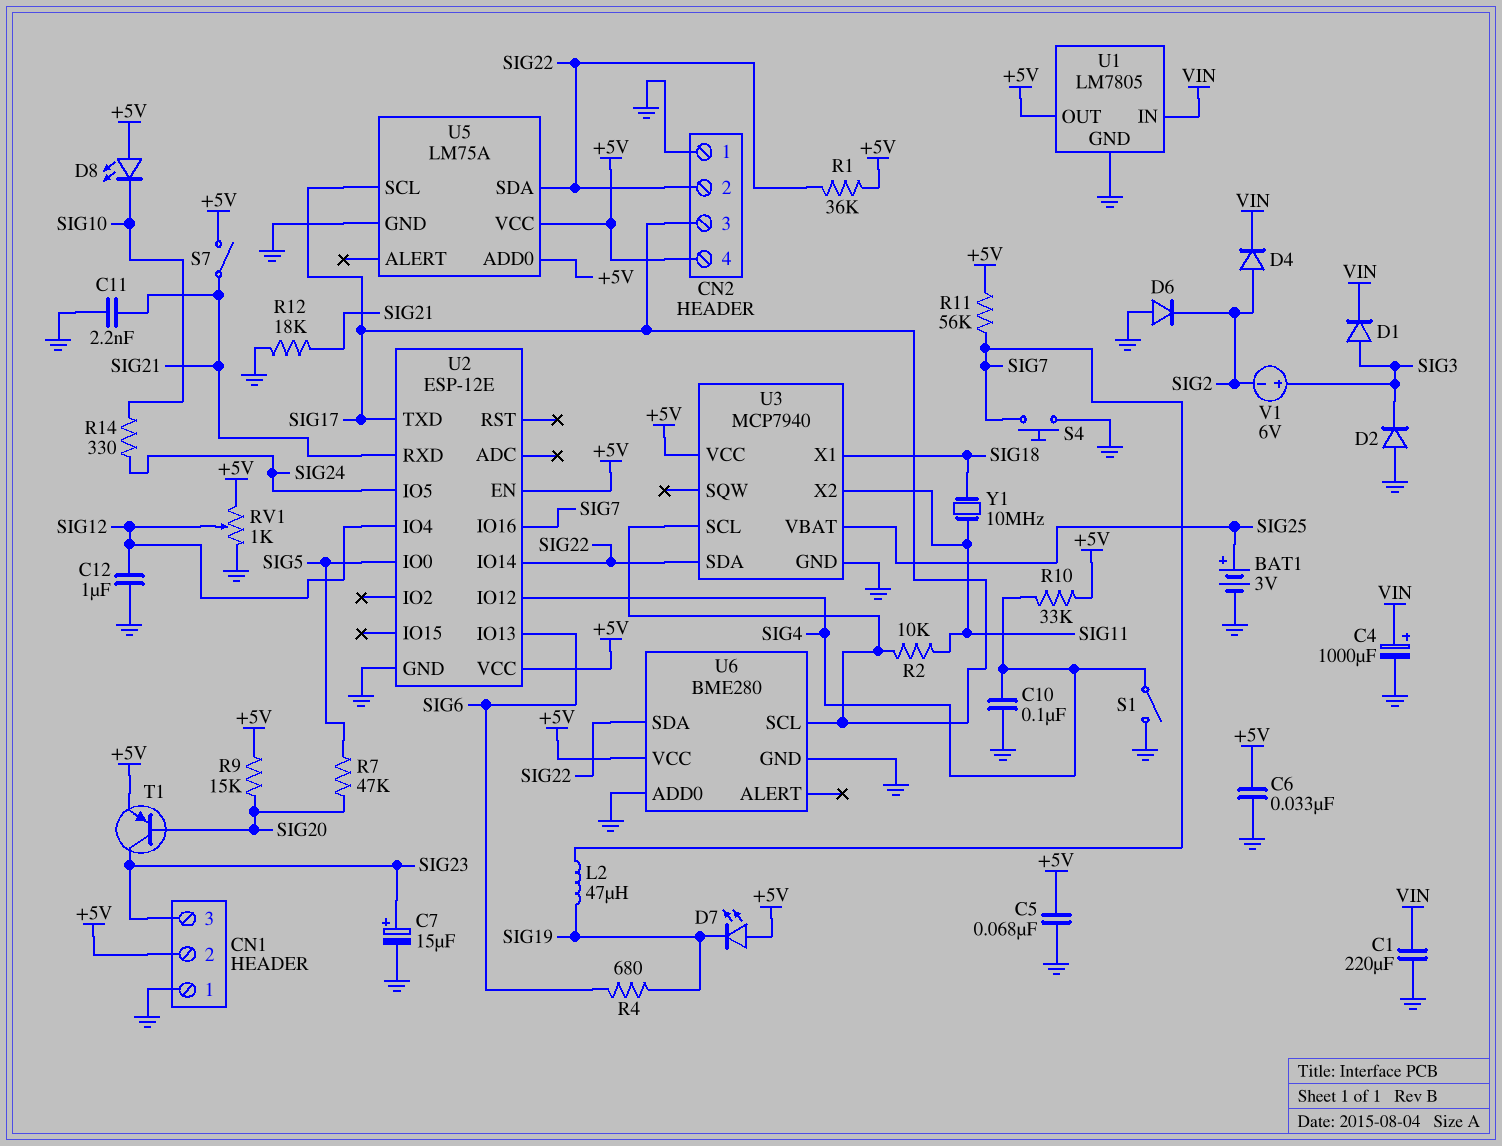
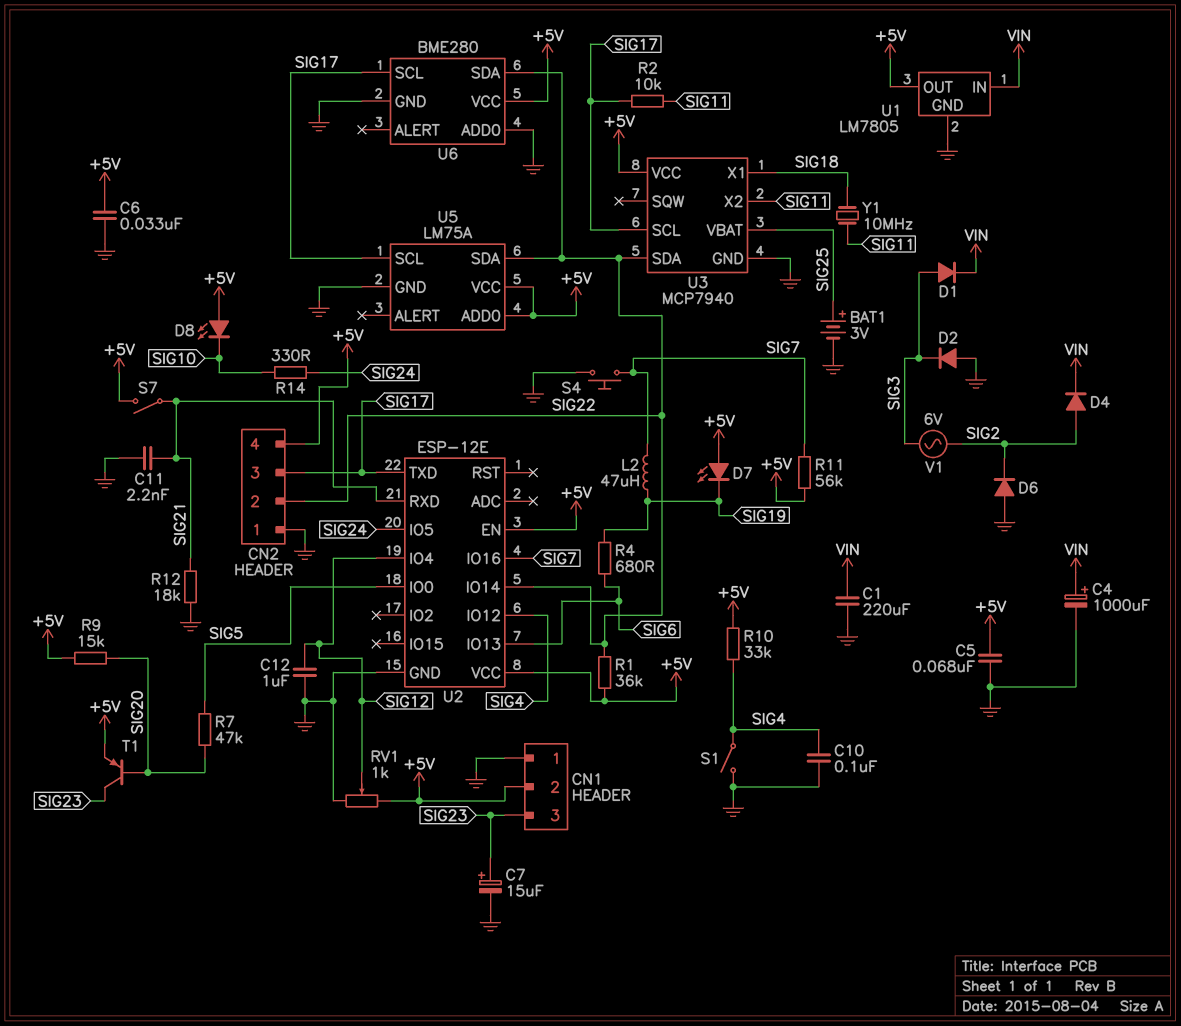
V1: 6V (plus SIG3, minus SIG2) -> AC 6V (SIG2, SIG3)

